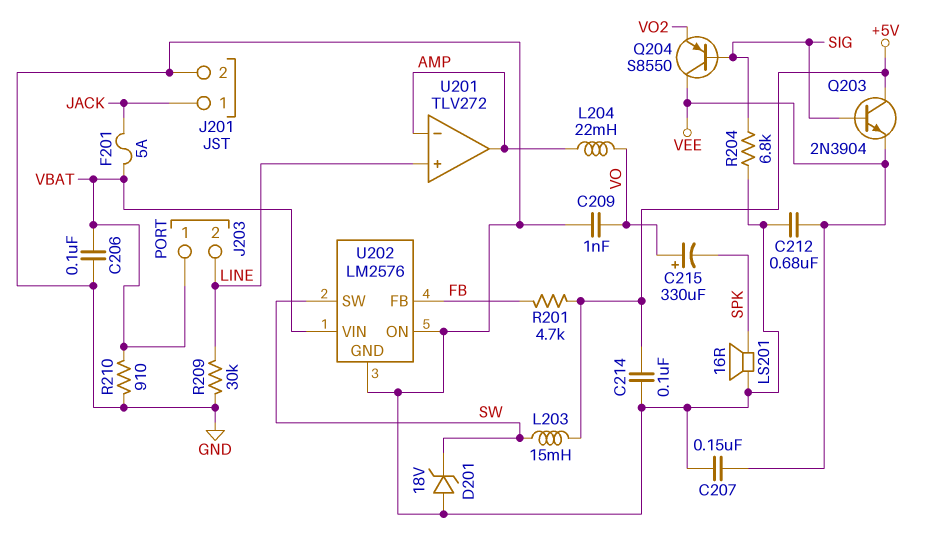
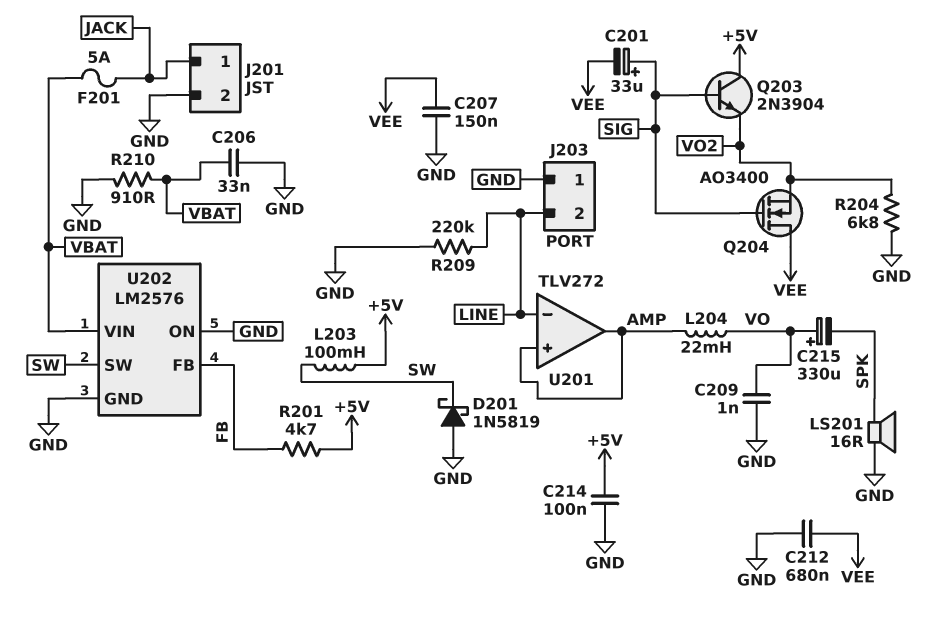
C201: none -> 33uF (plus SIG, minus VEE)
C206: 100nF (GND, VBAT) -> 33nF (GND, VBAT)
D201: zener 18V (A GND, K SW) -> schottky 1N5819 (A GND, K SW)
J203 pin 1: VBAT -> GND
L203: 15mH (+5V, SW) -> 100mH (+5V, SW)
Q203: NPN 2N3904 (B SIG, C +5V, E VEE) -> NPN 2N3904 (B SIG, C +5V, E VO2)
Q204: PNP S8550 (B SIG, C VEE, E VO2) -> NMOS AO3400 (G SIG, D VEE, S VO2)
R204: 6.8k (GND, SIG) -> 6.8k (GND, VO2)
R209: 30k (GND, LINE) -> 220k (GND, LINE)
U201 pin in+: LINE -> AMP
U201 pin in-: AMP -> LINE

